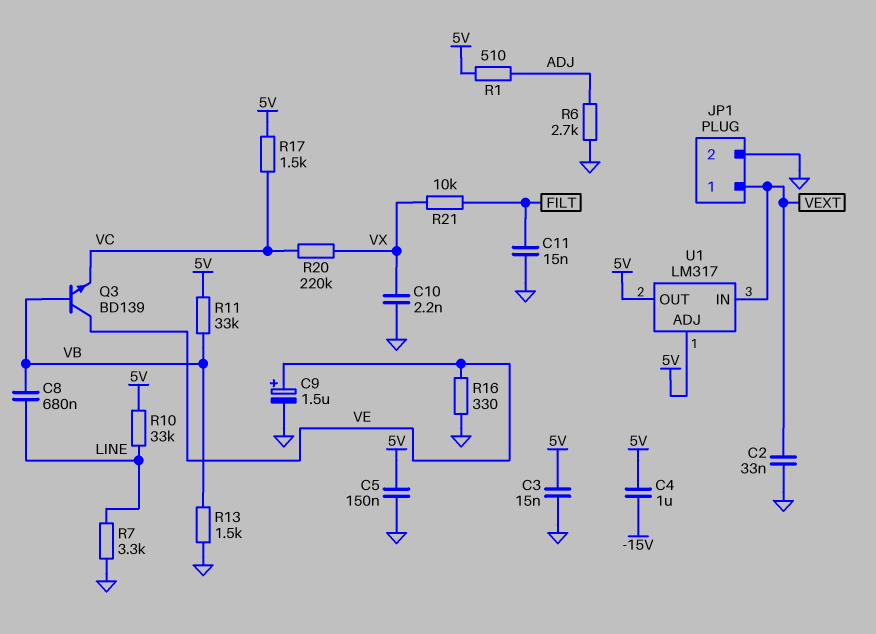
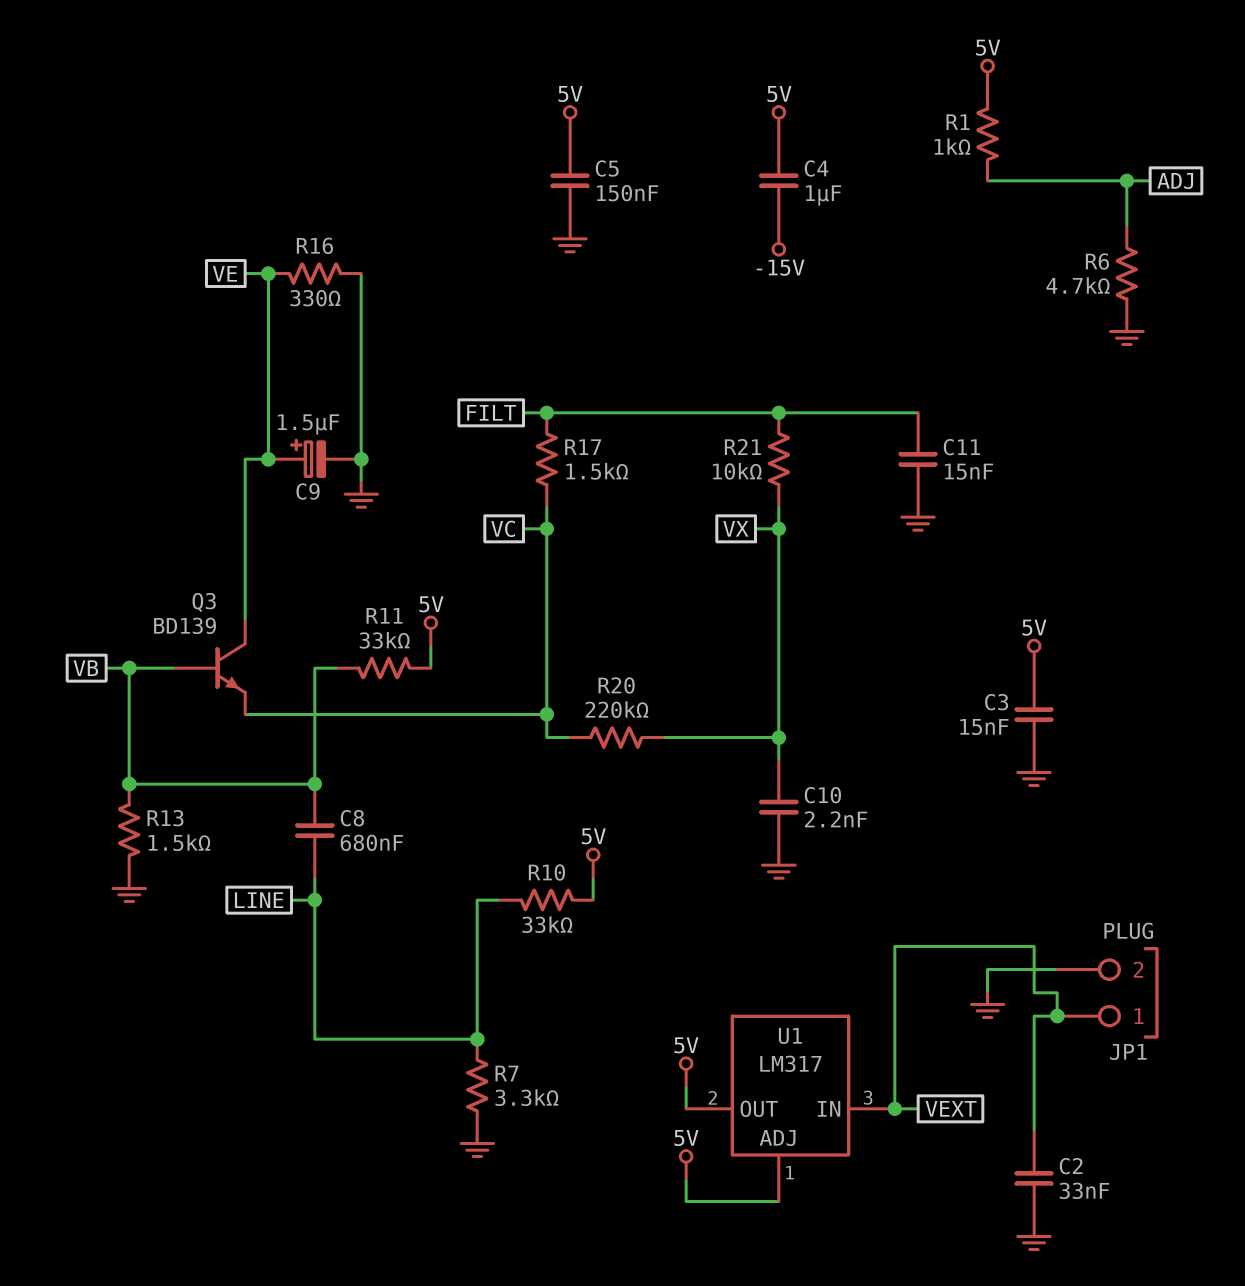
R1: 510 (5V, ADJ) -> 1k (5V, ADJ)
R6: 2.7k (ADJ, GND) -> 4.7k (ADJ, GND)
R17: 1.5k (5V, VC) -> 1.5k (FILT, VC)

